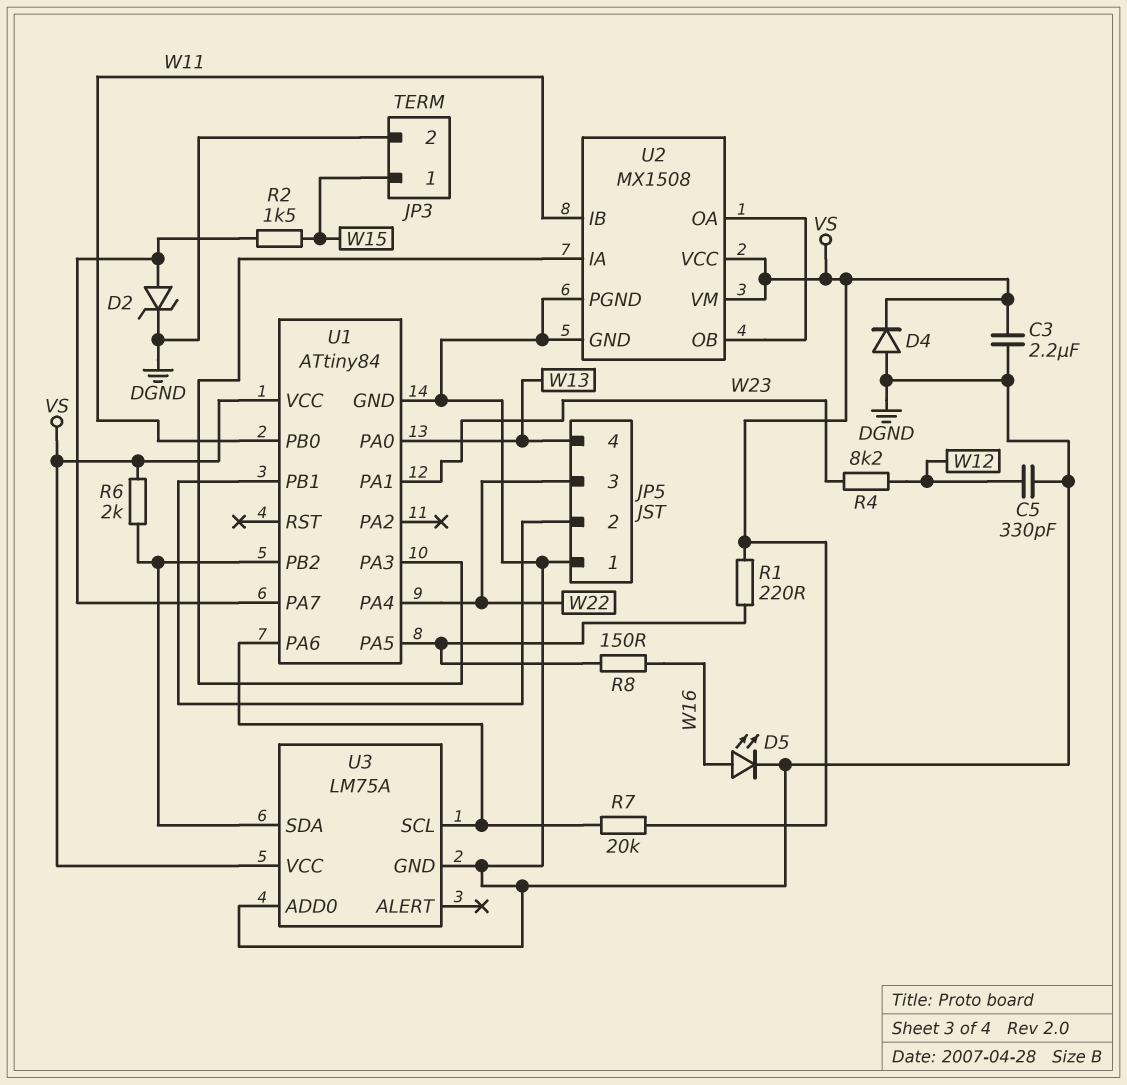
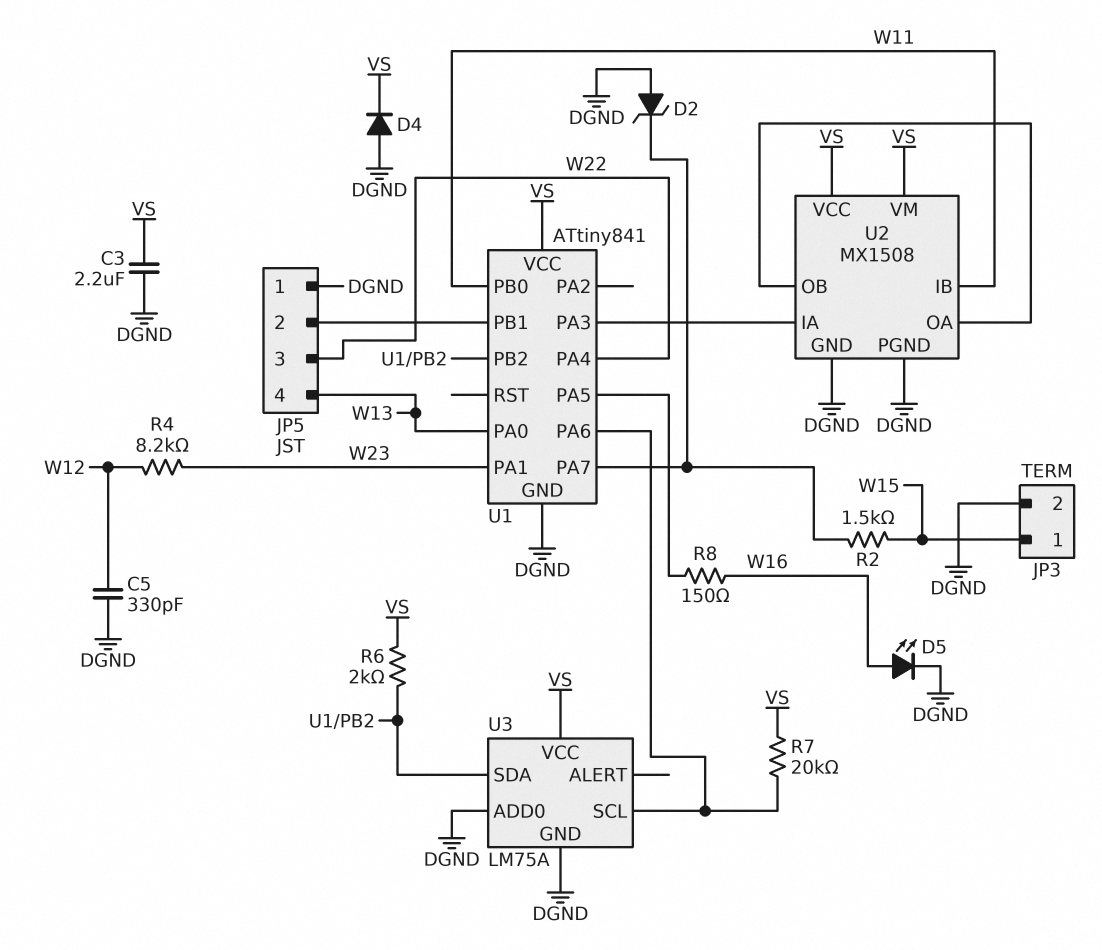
D2: zener (A U1/PA7, K DGND) -> zener (A DGND, K U1/PA7)
R1: 220 (U1/PA5, VS) -> none
U1: ATtiny84 -> ATtiny841

